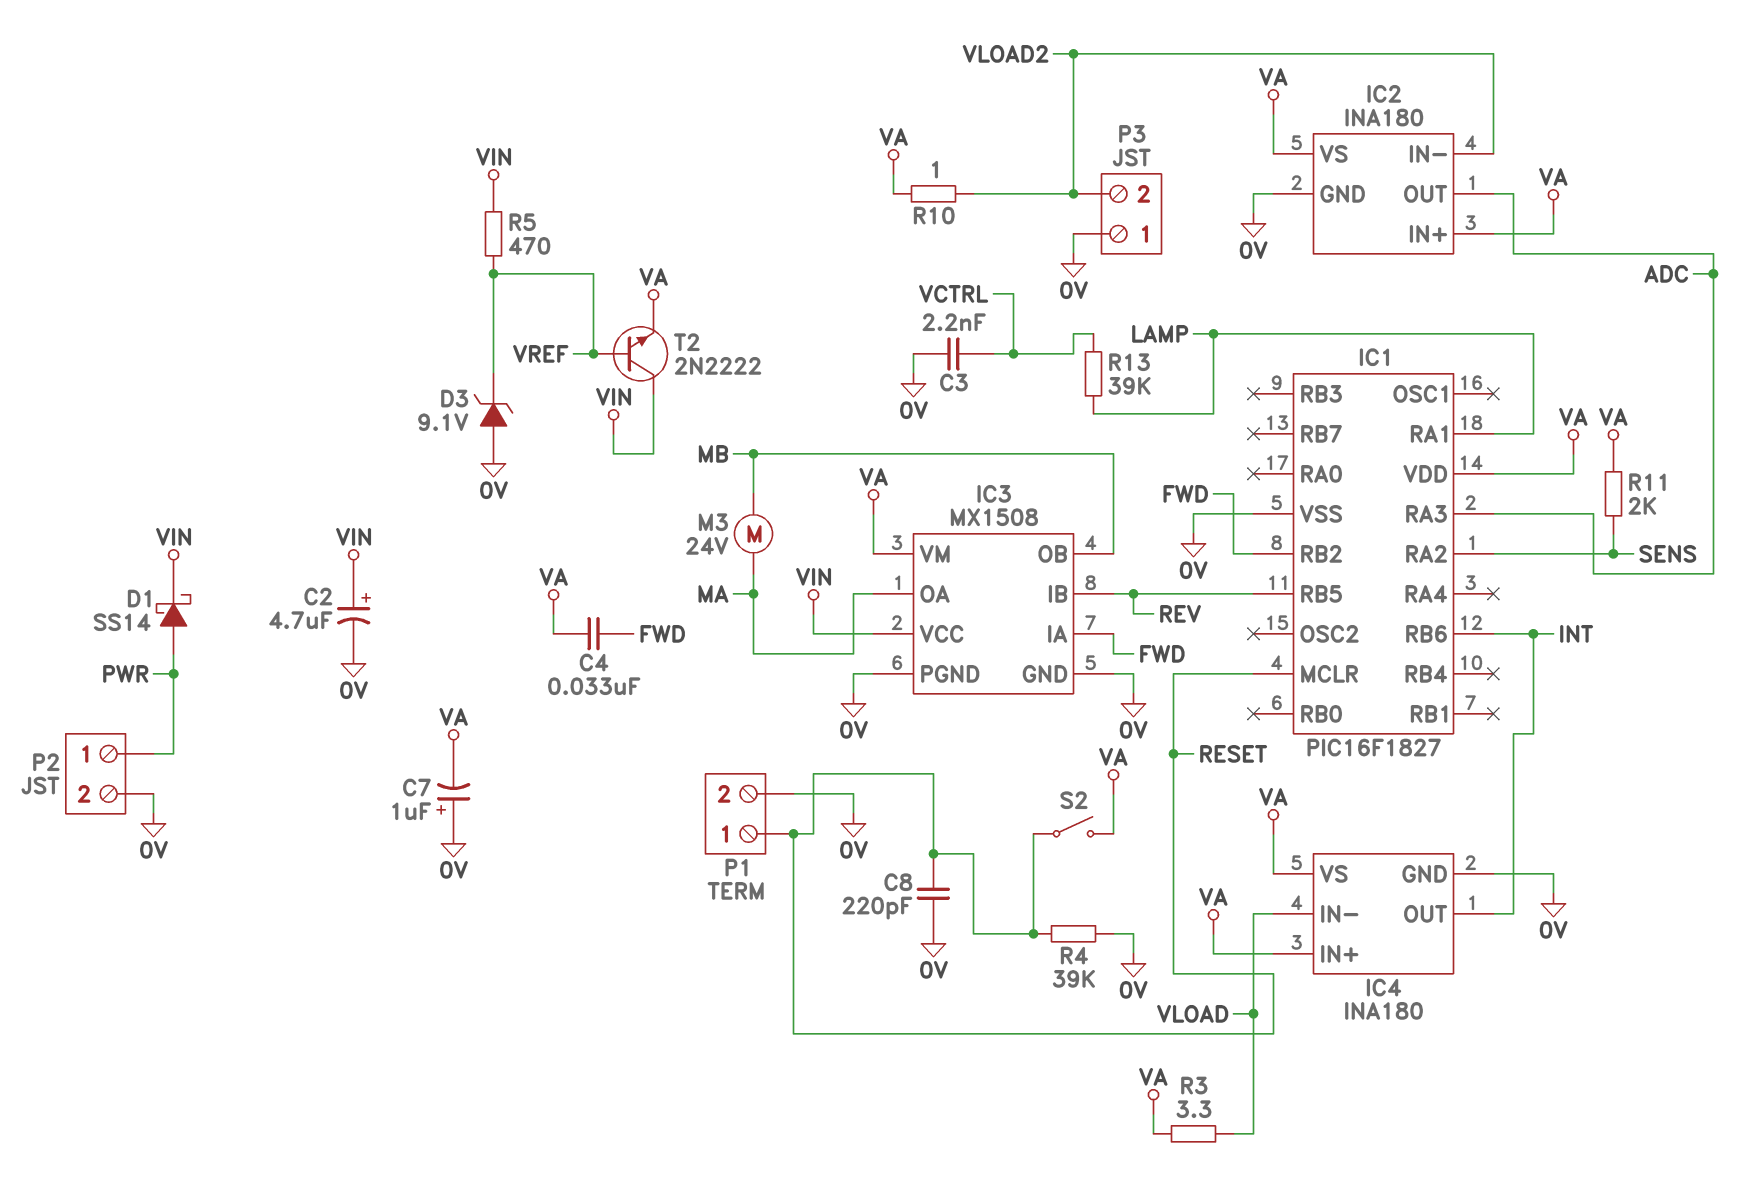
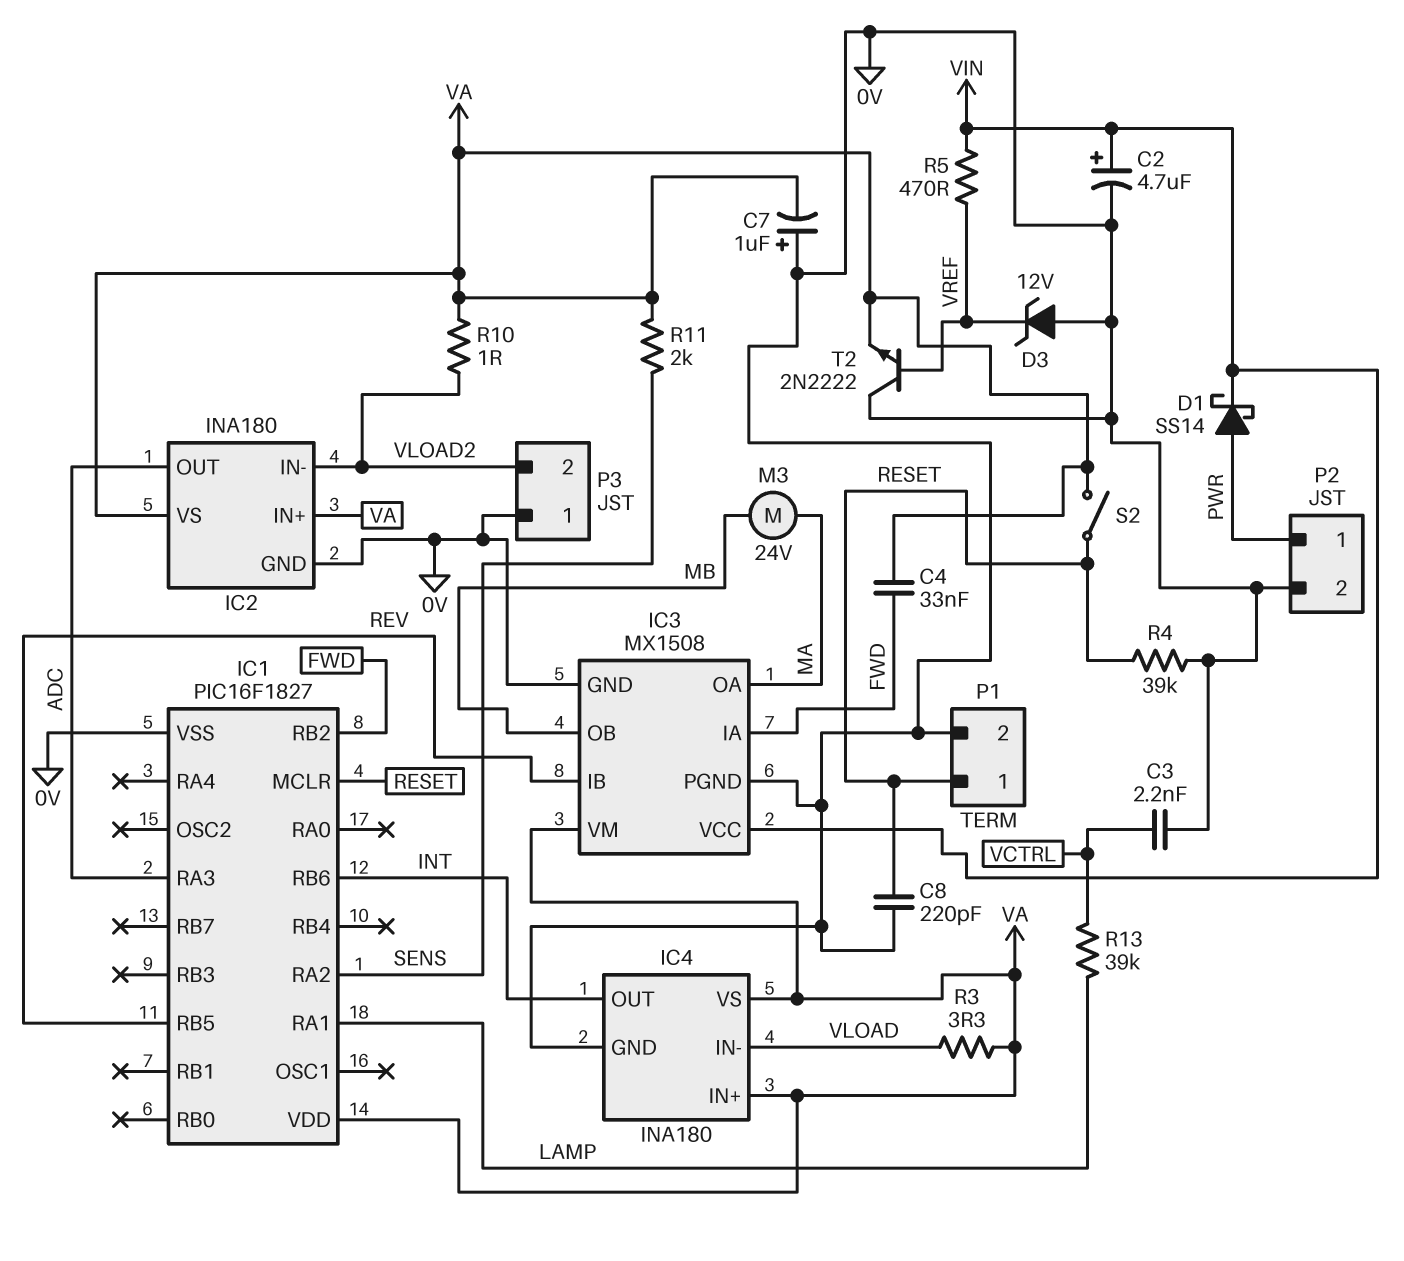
D3: zener 9.1V (A 0V, K VREF) -> zener 12V (A 0V, K VREF)
T2: NPN 2N2222 (B VREF, C VIN, E VA) -> NPN 2N2222 (B VREF, C 0V, E VA)

